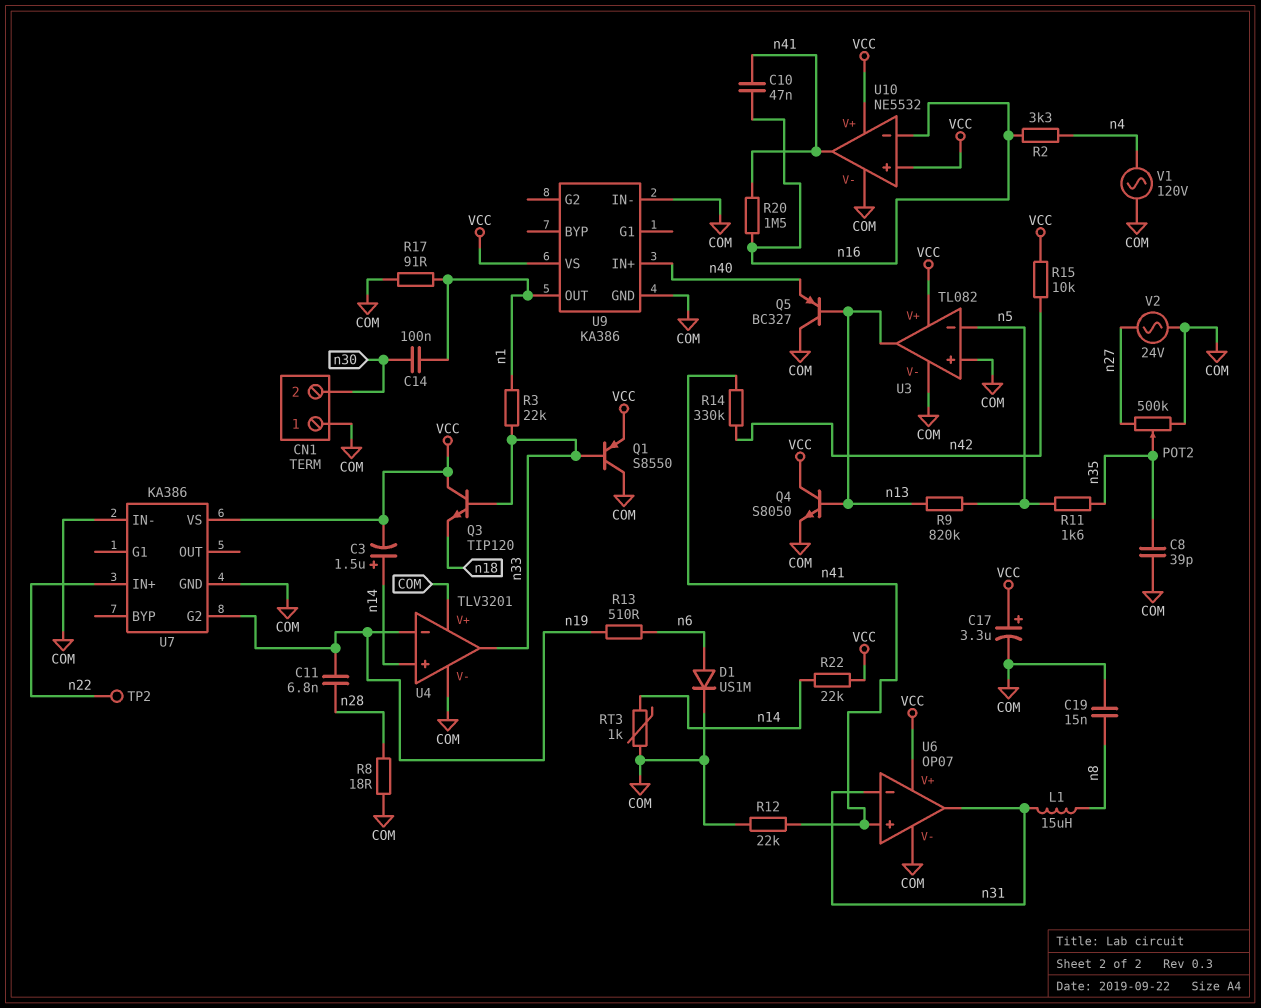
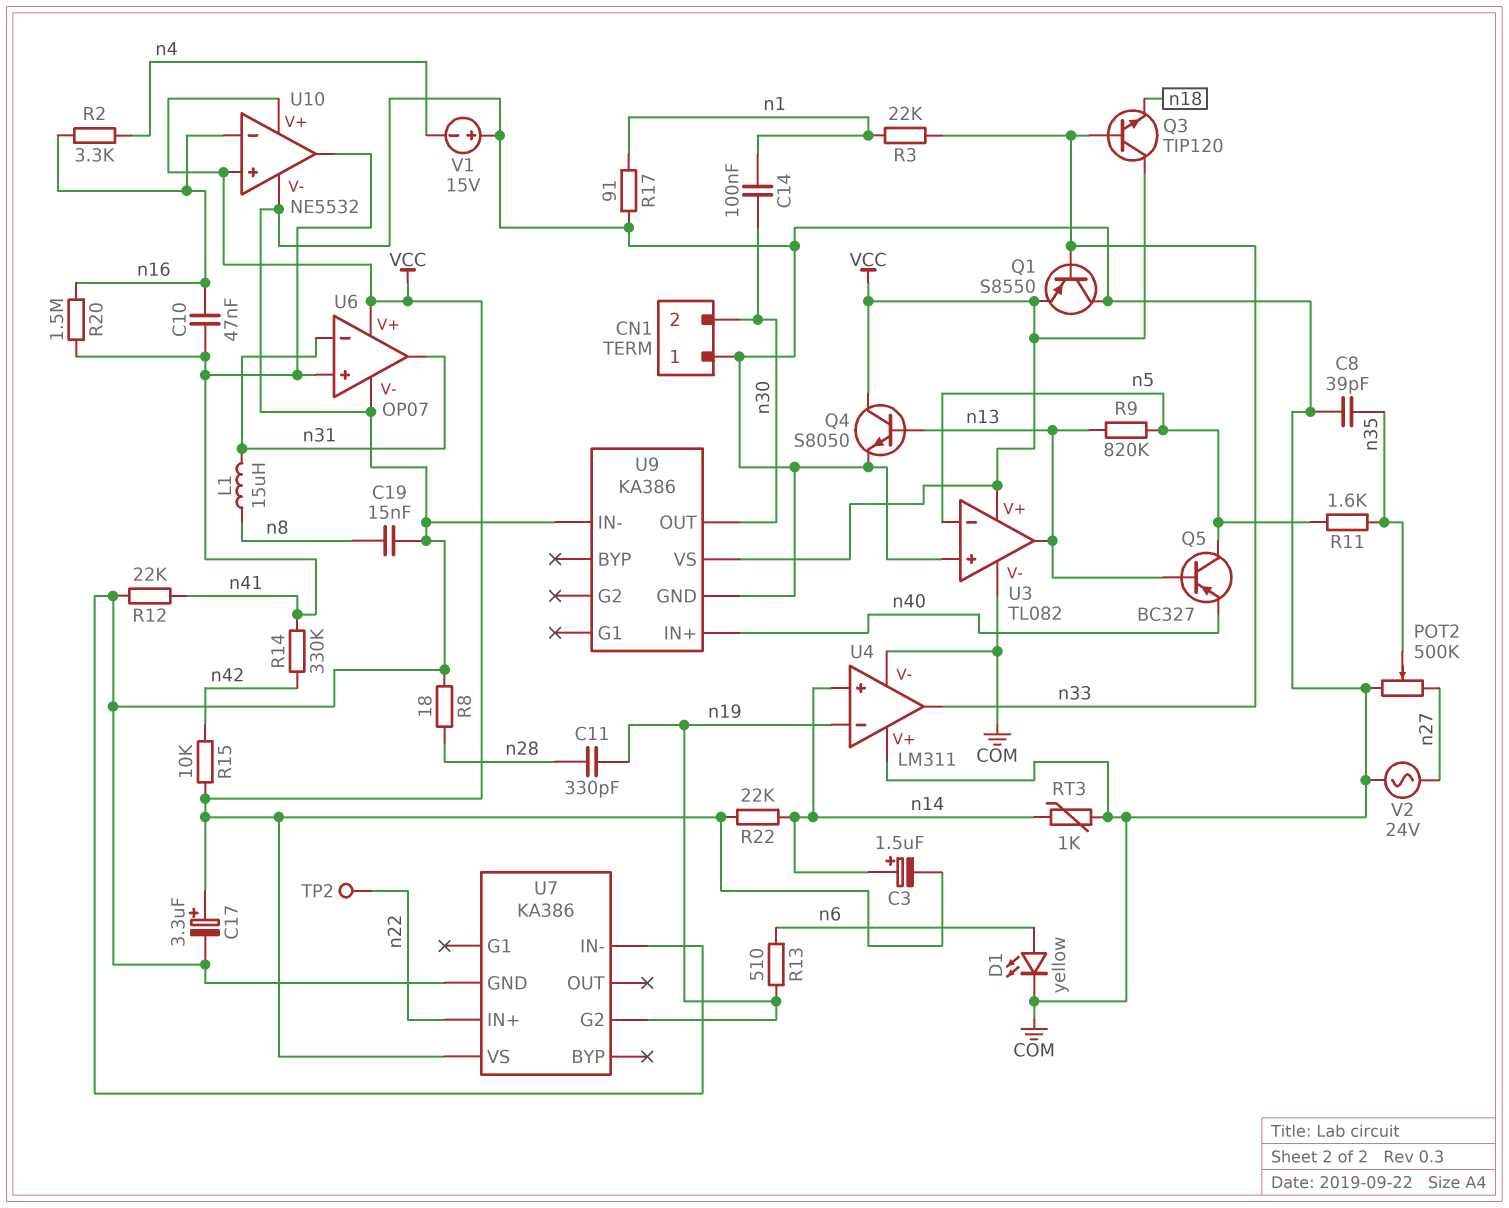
C11: 6.8nF (n19, n28) -> 330pF (n19, n28)
D1: diode US1M (A n6, K COM) -> LED yellow (A n6, K COM)
Q5: PNP BC327 (B n13, C COM, E n40) -> PNP BC327 (B n13, C n5, E n40)
U4: TLV3201 -> LM311
U9 pin OUT: n1 -> n30
V1: AC 120V (COM, n4) -> 15V (plus COM, minus n4)

